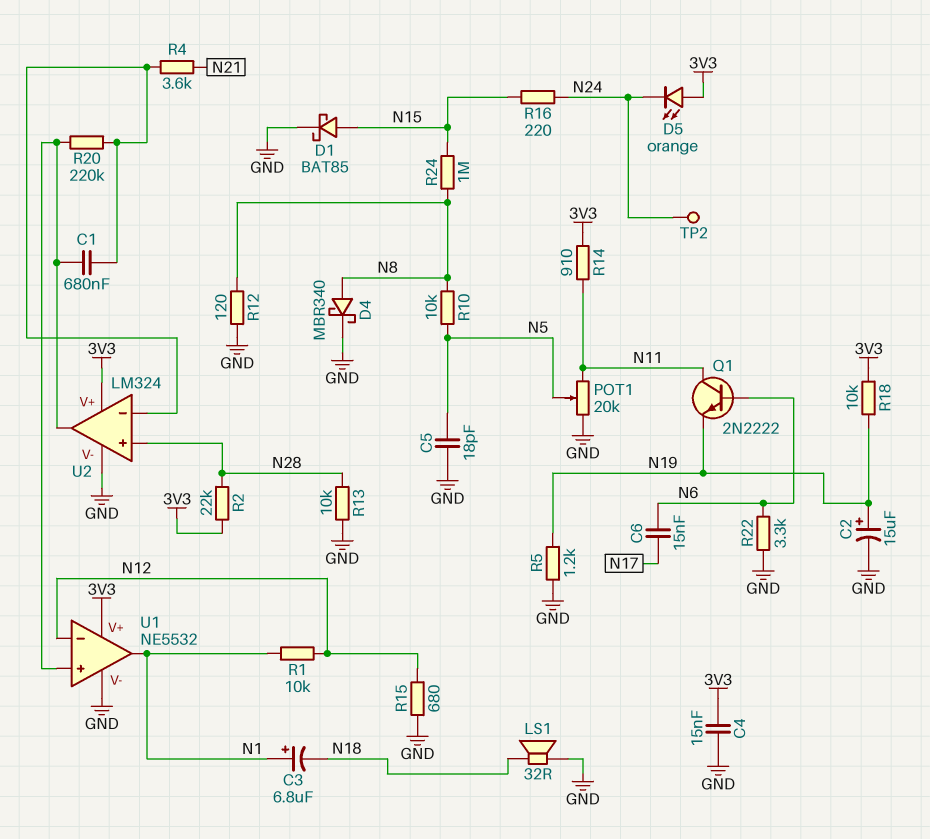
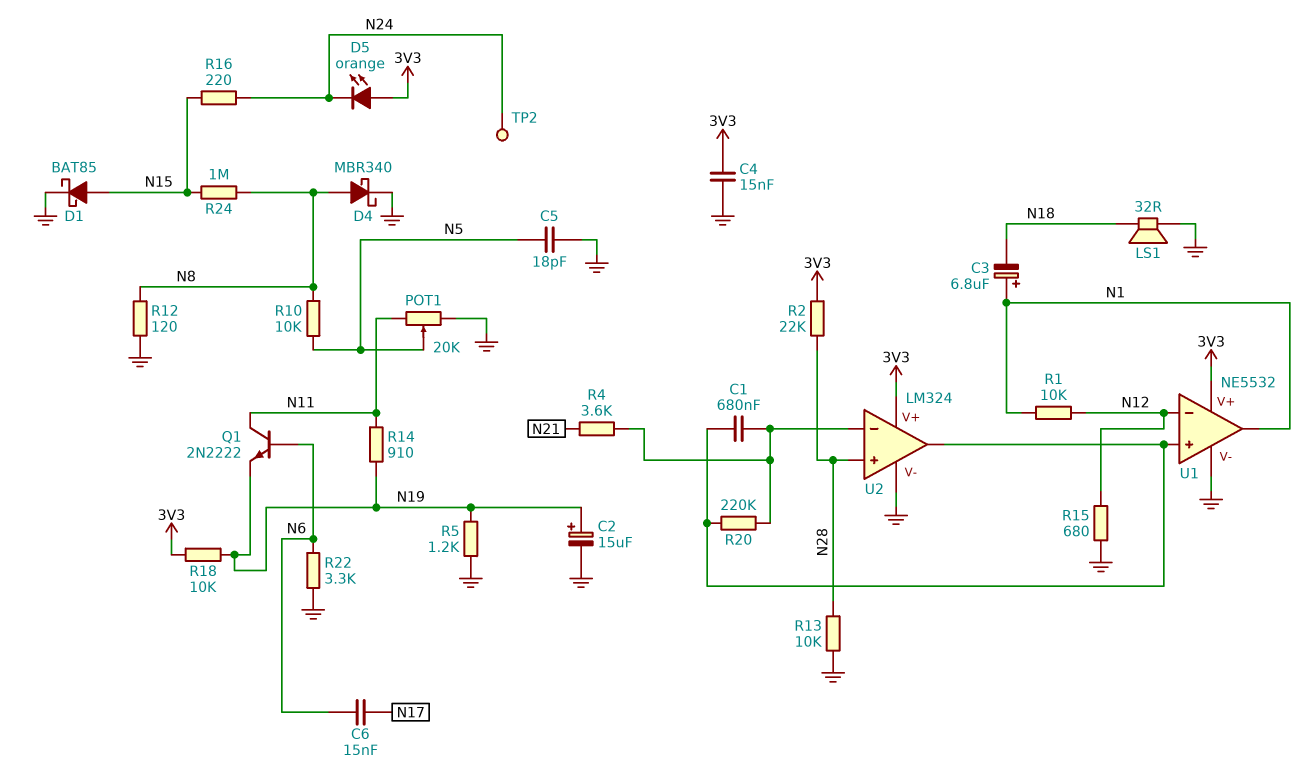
R14: 910 (3V3, N11) -> 910 (N11, N19)

